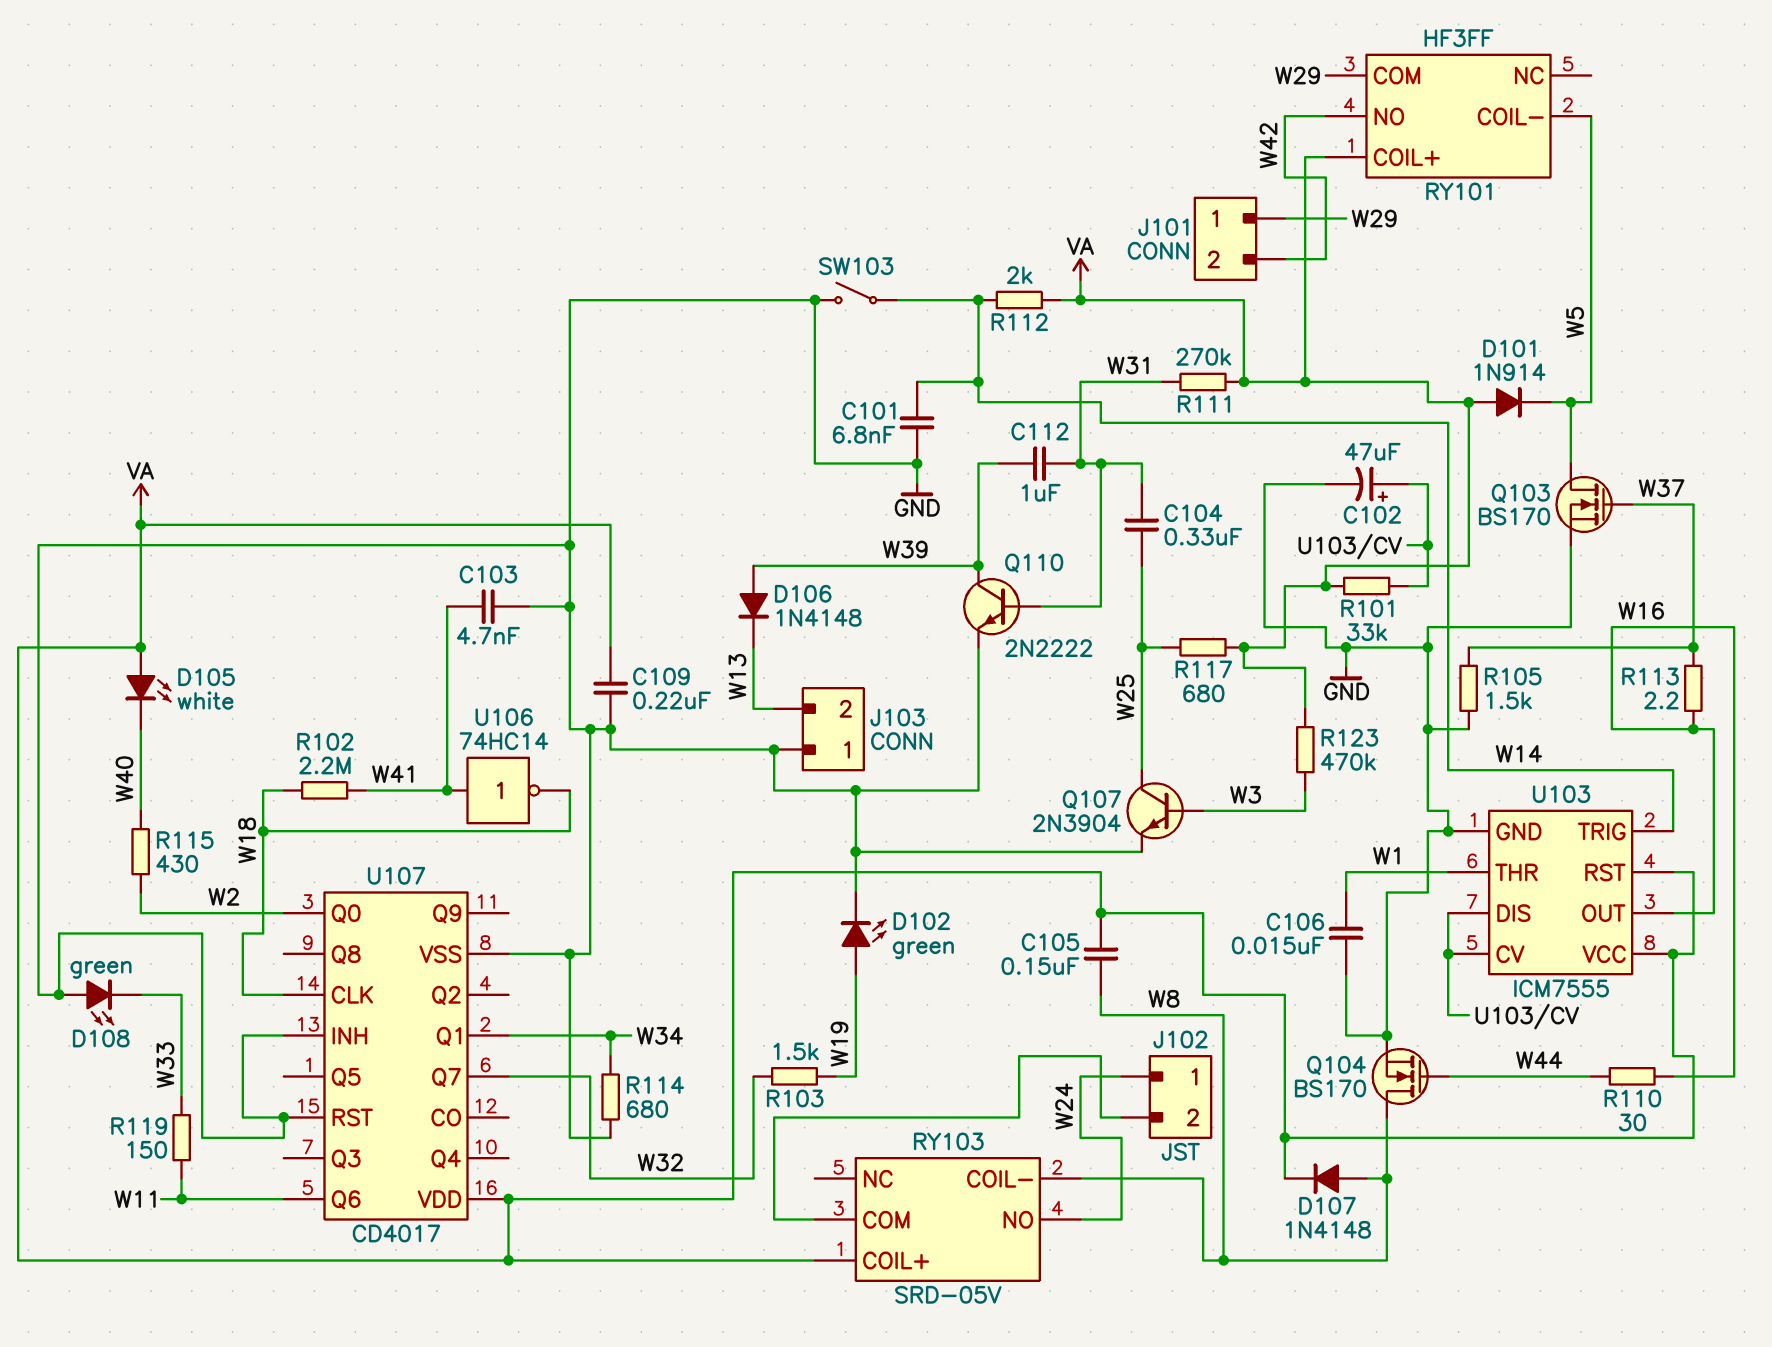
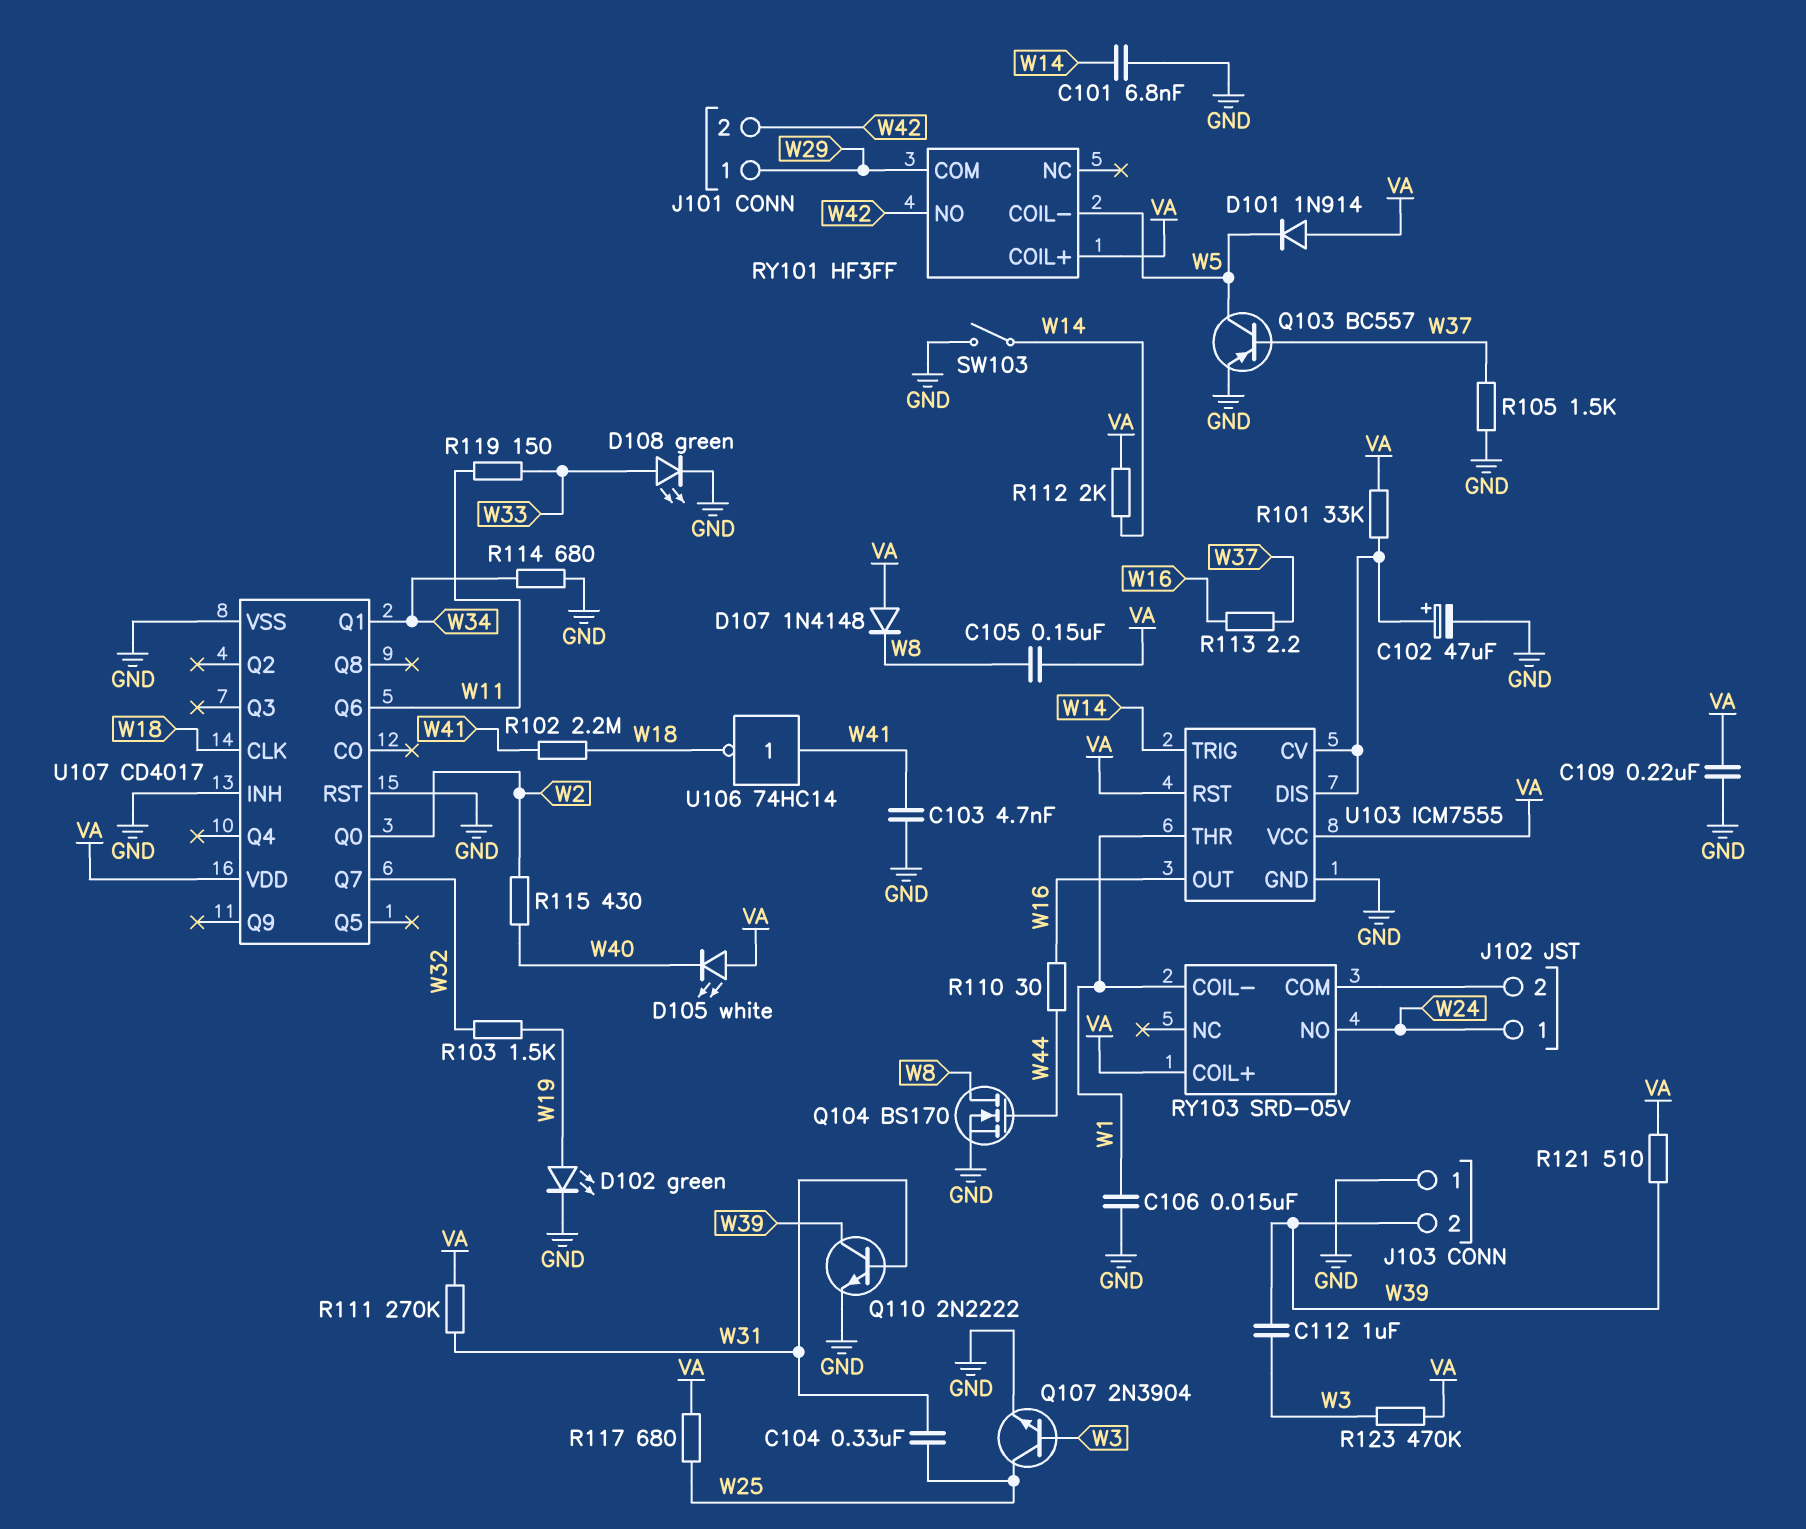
C112: 1uF (W31, W39) -> 1uF (W3, W39)
D106: diode 1N4148 (A W39, K W13) -> none
D107: diode 1N4148 (A W8, K VA) -> diode 1N4148 (A VA, K W8)
D108: LED green (A GND, K W33) -> LED green (A W33, K GND)
J103 pin 2: W13 -> W39
Q103: NMOS BS170 (G W37, D W5, S GND) -> PNP BC557 (B W37, C W5, E GND)
R121: none -> 510 (VA, W39)
RY103 pin COIL-: W8 -> W1

